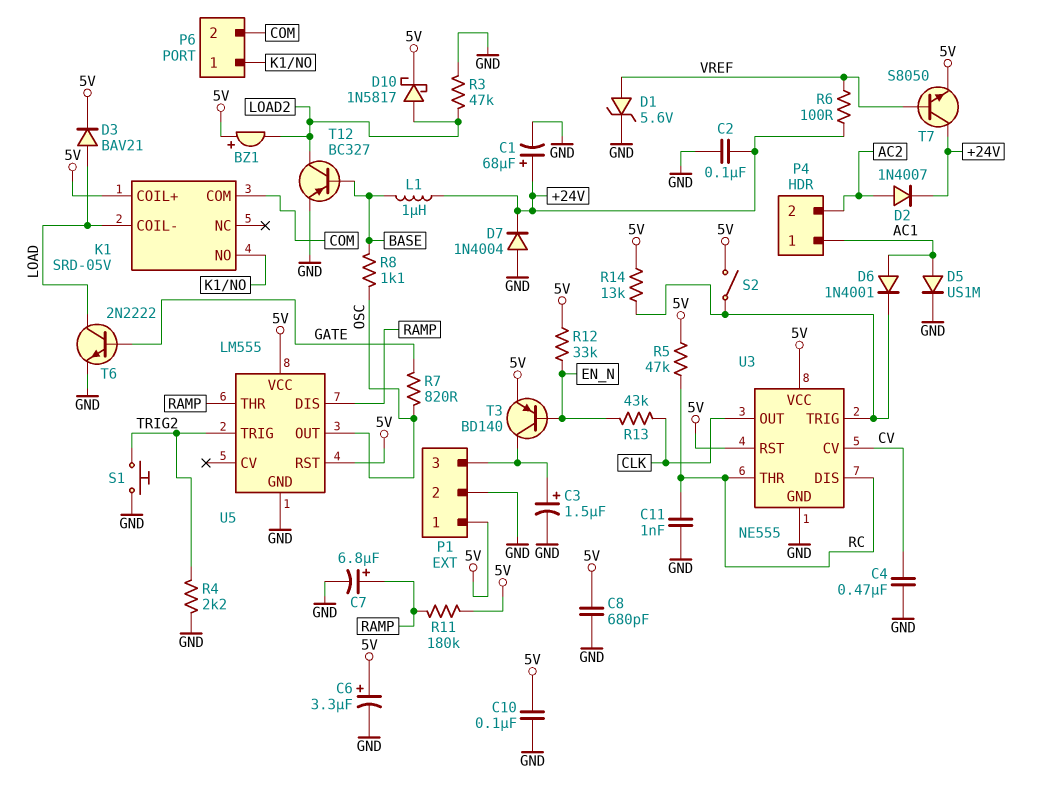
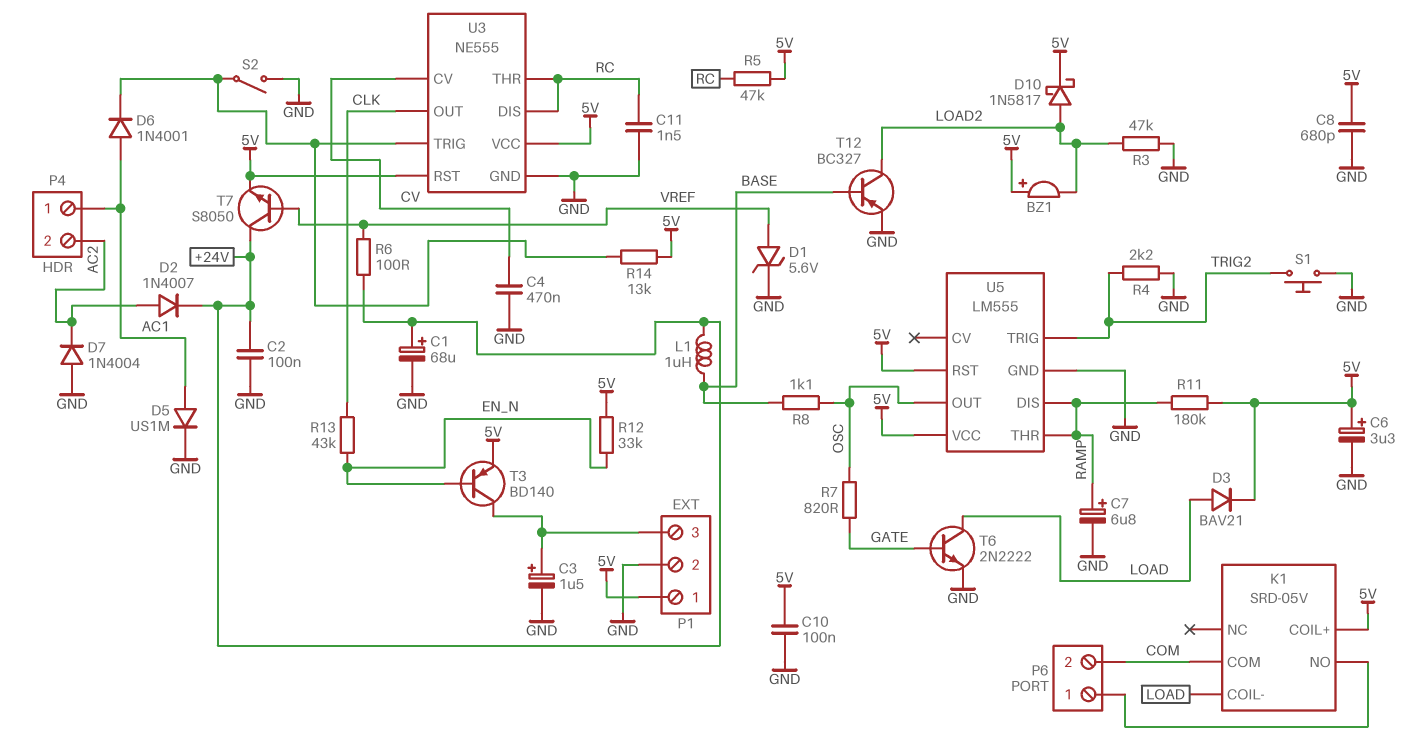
C11: 1nF (GND, RC) -> 1.5nF (GND, RC)
D7: diode 1N4004 (A GND, K +24V) -> diode 1N4004 (A GND, K AC2)
S2: switch (5V, U3/TRIG) -> switch (GND, U3/TRIG)

